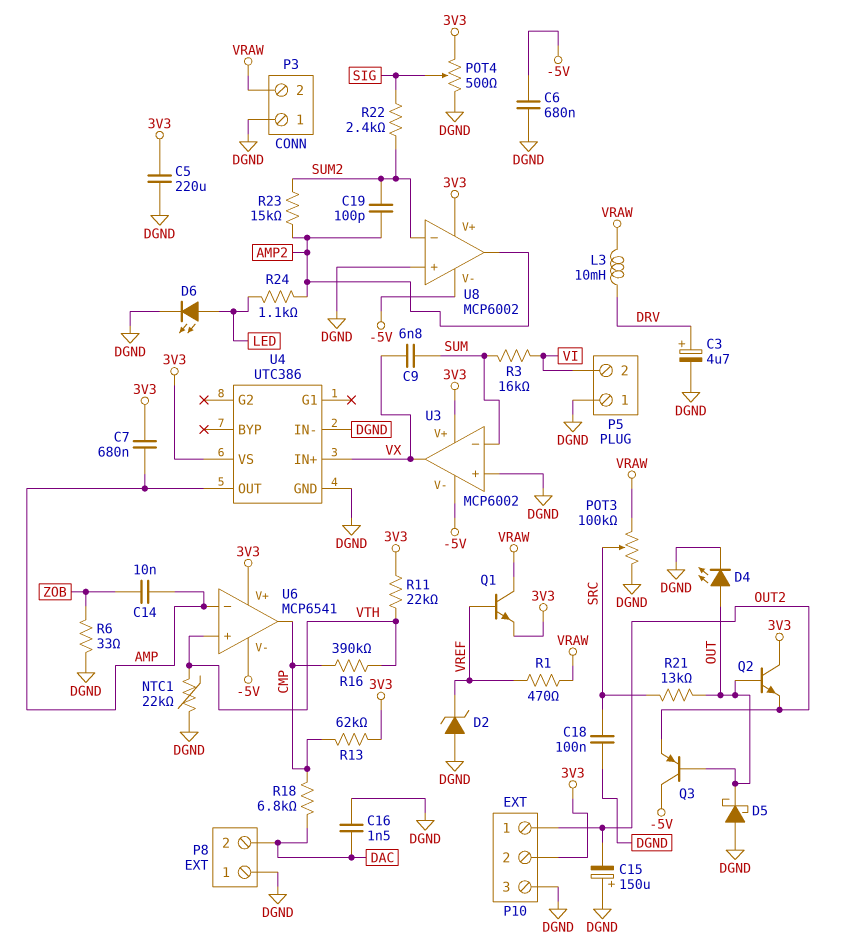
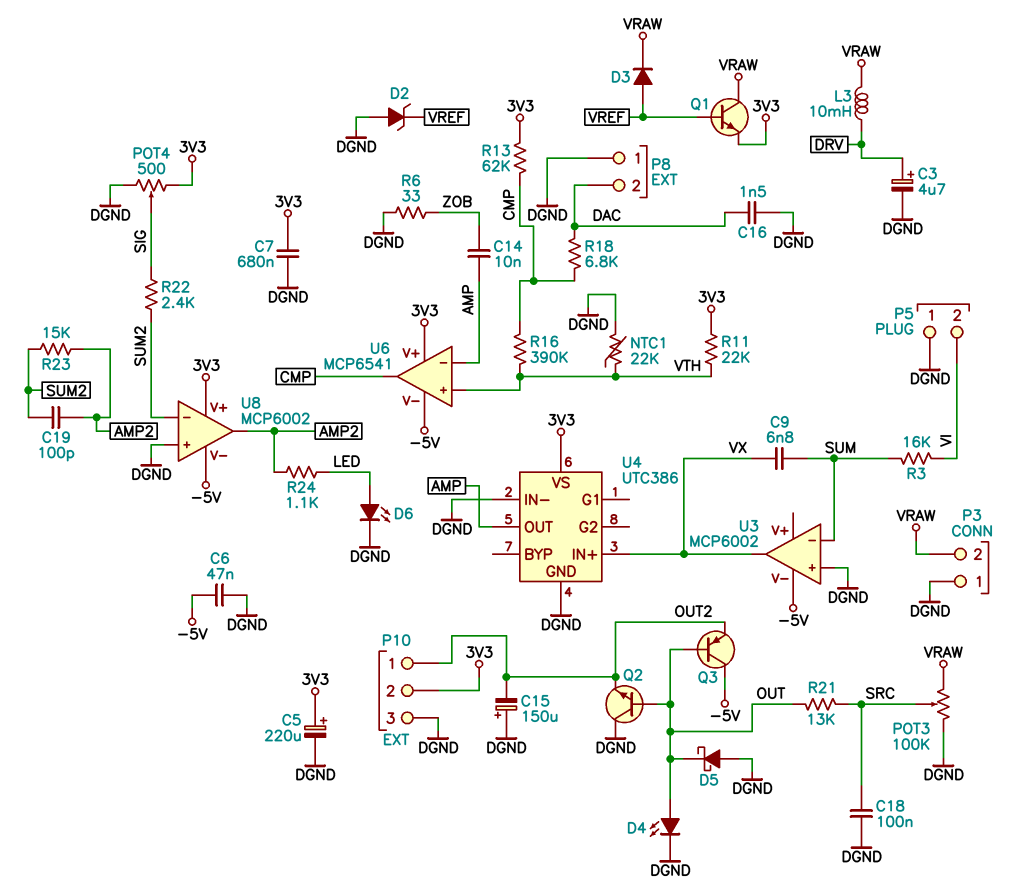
C5: 220uF (3V3, DGND) -> 220uF (plus 3V3, minus DGND)
C6: 680nF (-5V, DGND) -> 47nF (-5V, DGND)
C7: 680nF (3V3, AMP) -> 680nF (3V3, DGND)
D3: none -> diode (A VREF, K VRAW)
Q2: NPN (B OUT, C 3V3, E OUT2) -> NPN (B OUT, C DGND, E OUT2)
R1: 470 (VRAW, VREF) -> none
U3 pin V+: 3V3 -> none

